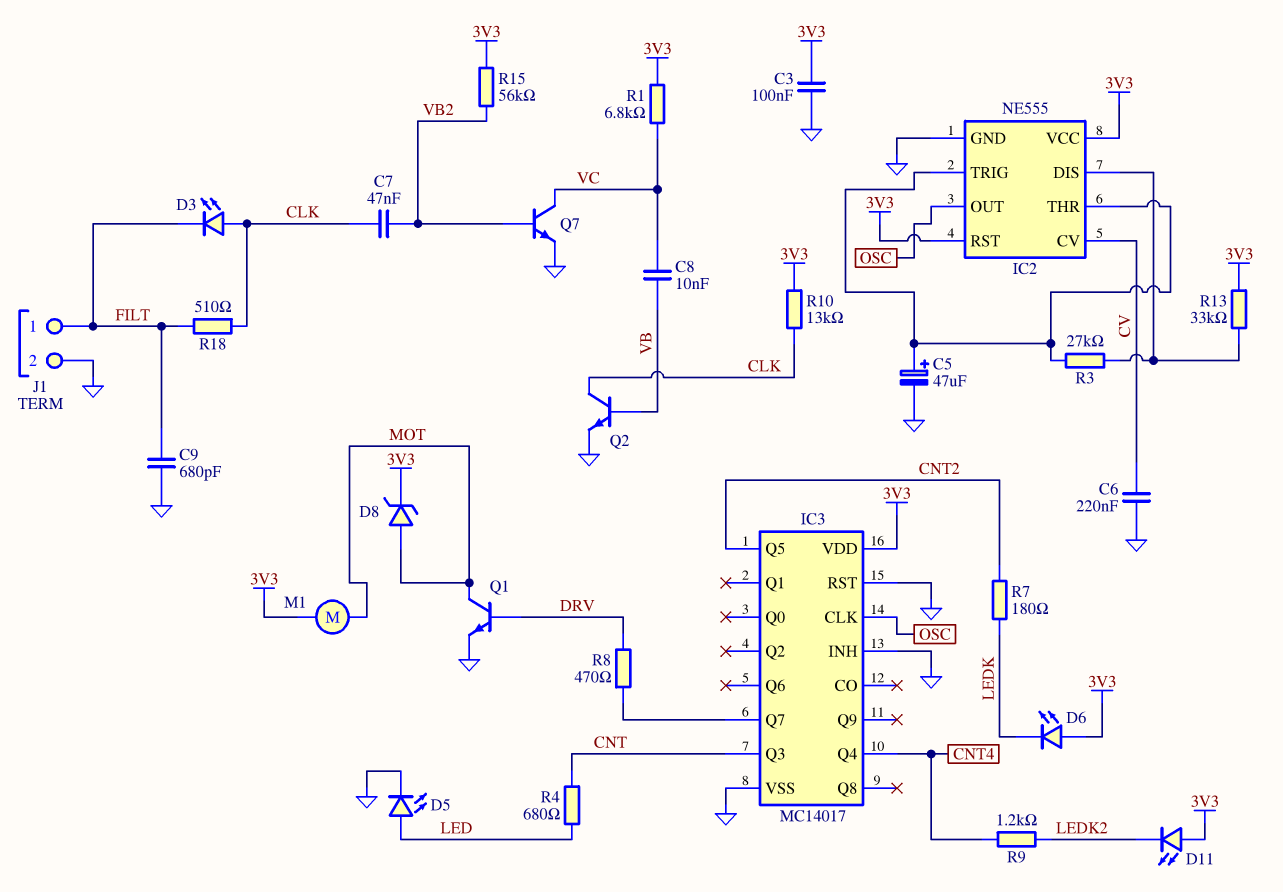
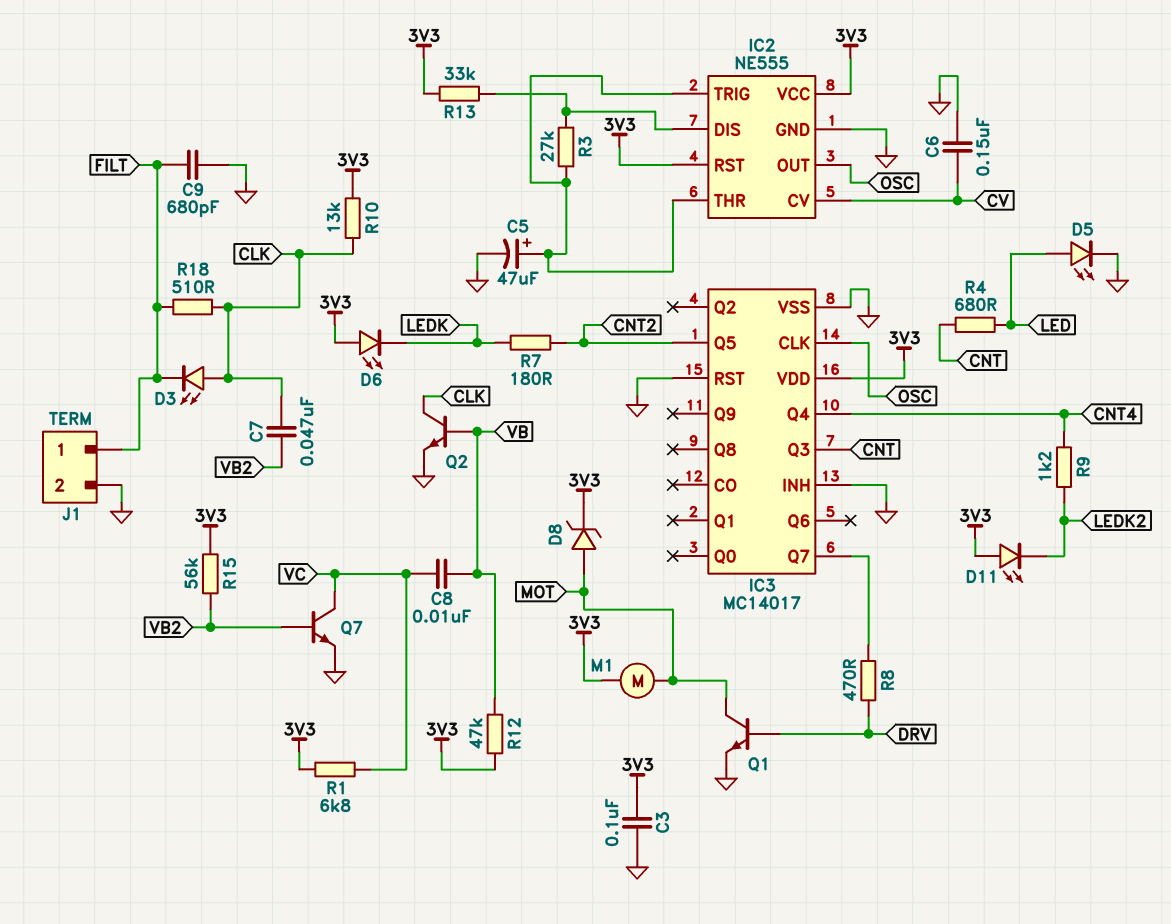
C6: 220nF (CV, GND) -> 150nF (CV, GND)
R12: none -> 47k (3V3, VB)

